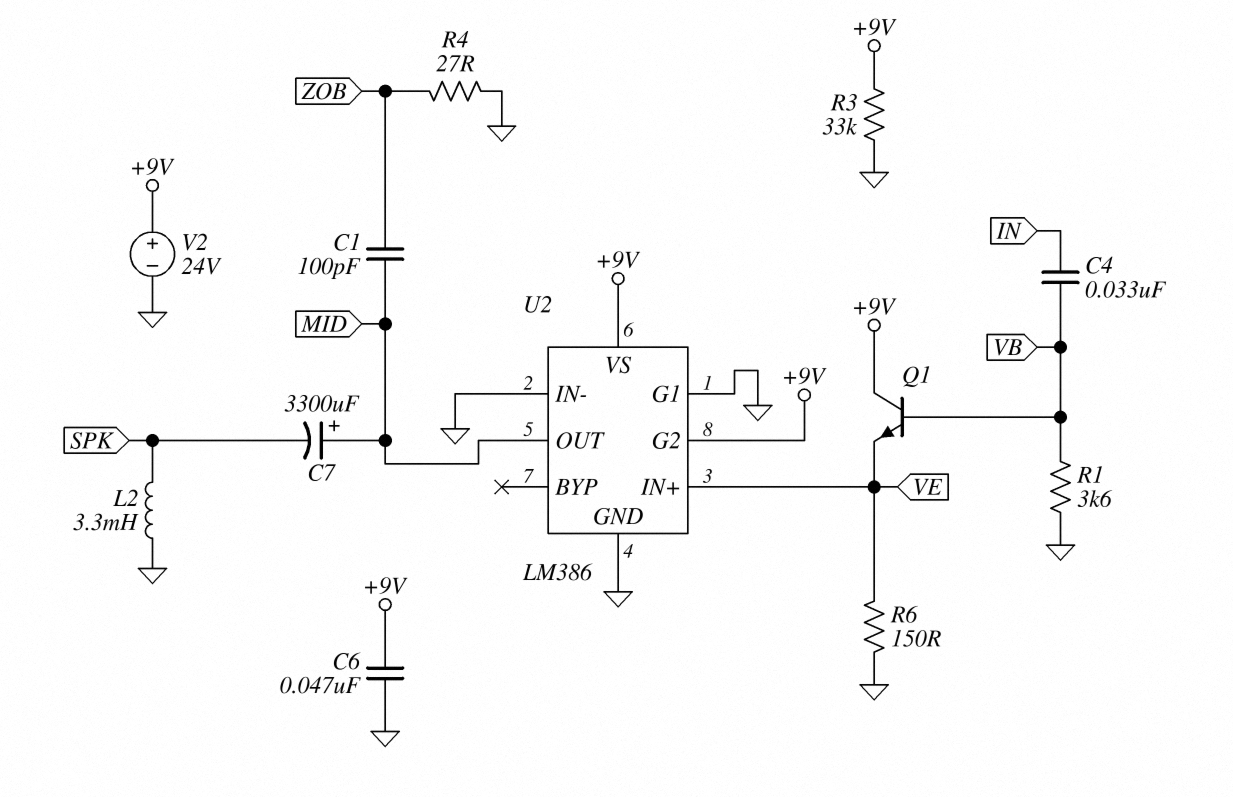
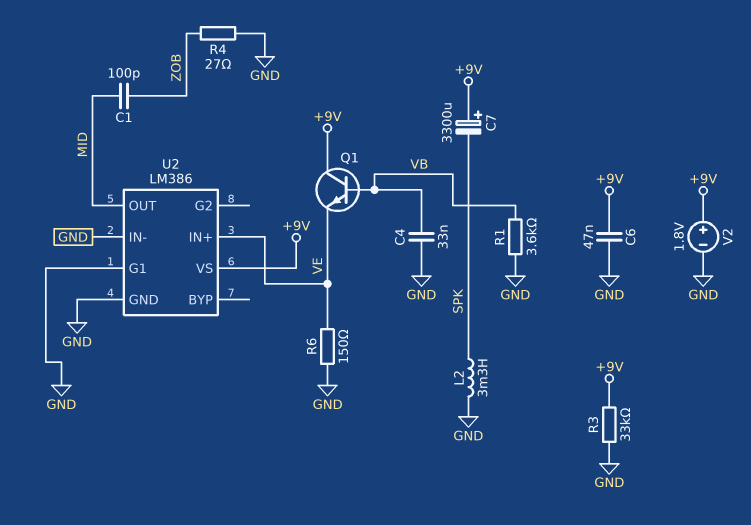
C4: 33nF (IN, VB) -> 33nF (GND, VB)
C7: 3300uF (plus MID, minus SPK) -> 3300uF (plus +9V, minus SPK)
U2 pin G2: +9V -> none
V2: 24V (plus +9V, minus GND) -> 1.8V (plus +9V, minus GND)

